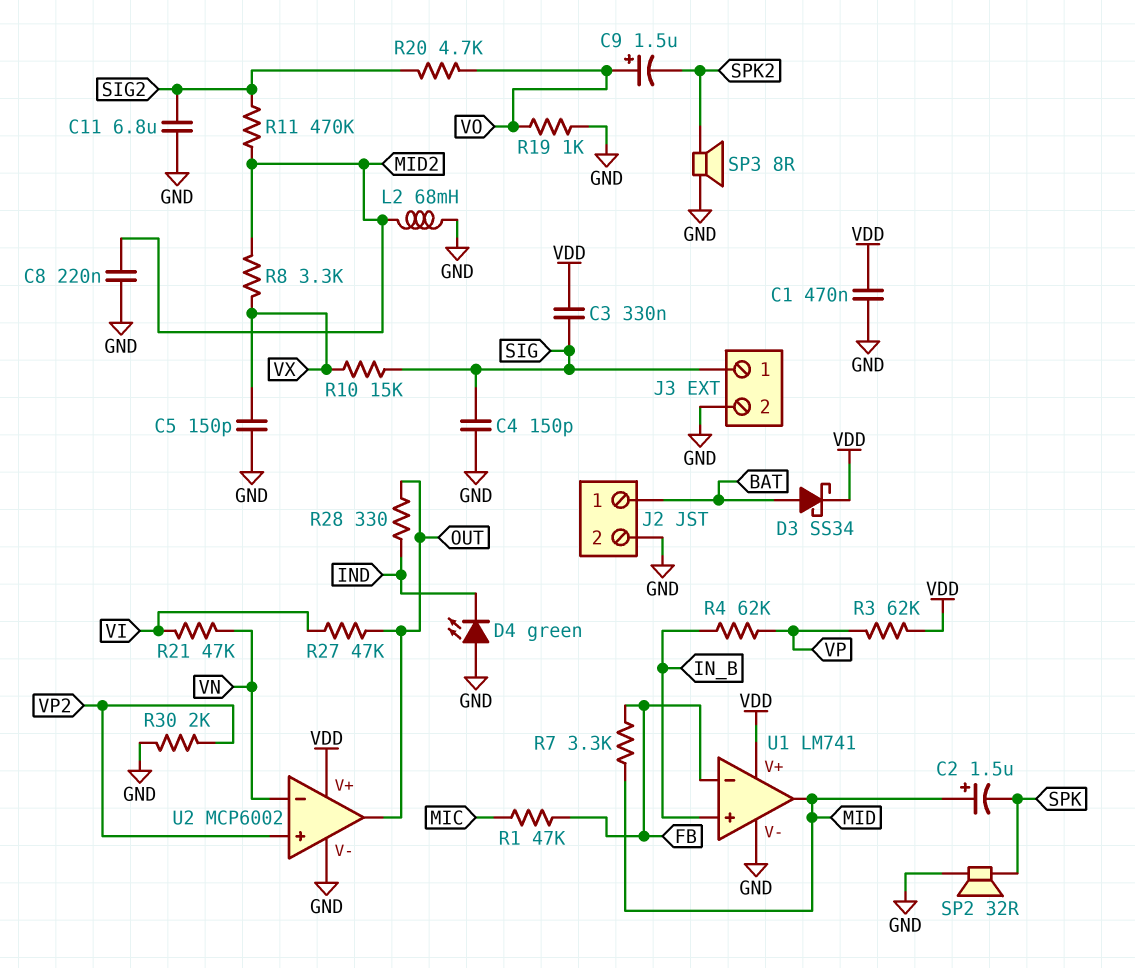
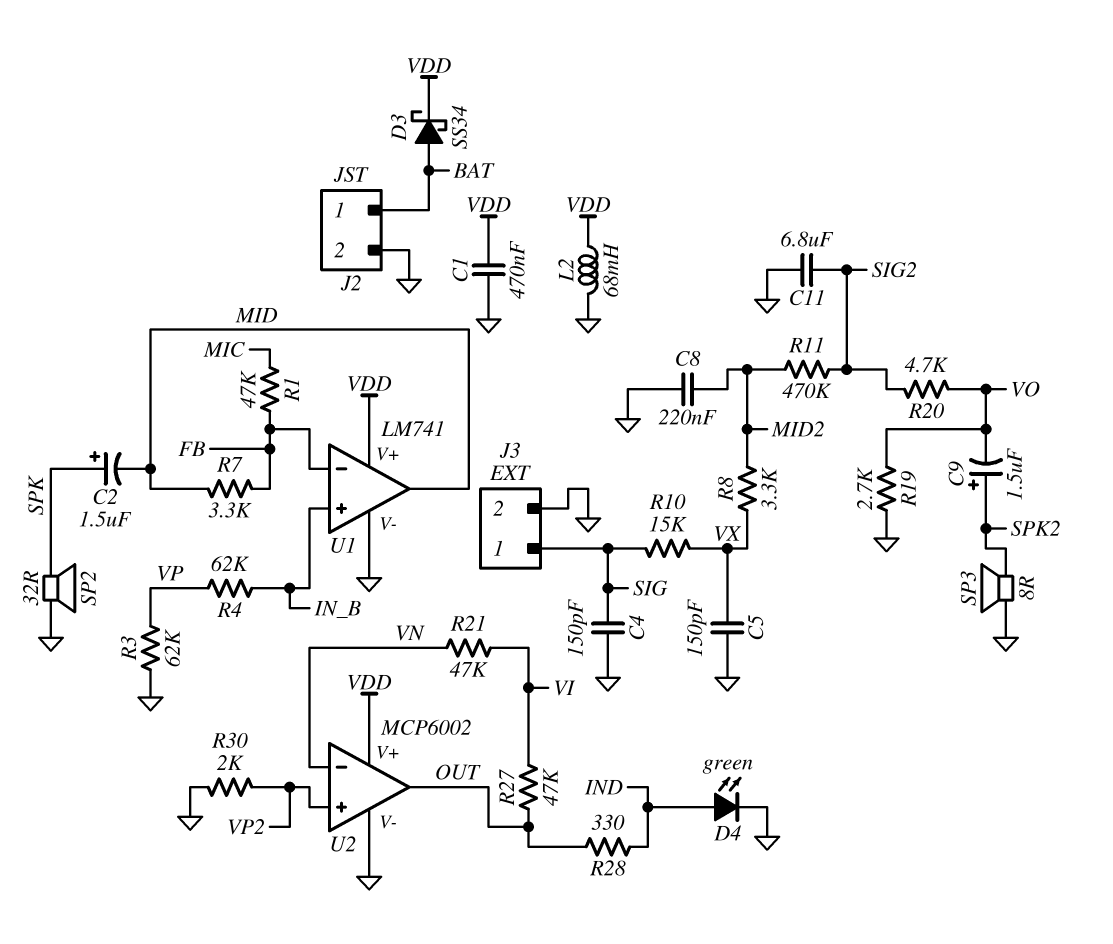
C2: 1.5uF (plus MID, minus SPK) -> 1.5uF (plus SPK, minus MID)
C3: 330nF (SIG, VDD) -> none
C9: 1.5uF (plus VO, minus SPK2) -> 1.5uF (plus SPK2, minus VO)
D4: LED green (A GND, K IND) -> LED green (A IND, K GND)
L2: 68mH (GND, MID2) -> 68mH (GND, VDD)
R3: 62k (VDD, VP) -> 62k (GND, VP)
R19: 1k (GND, VO) -> 2.7k (GND, VO)

